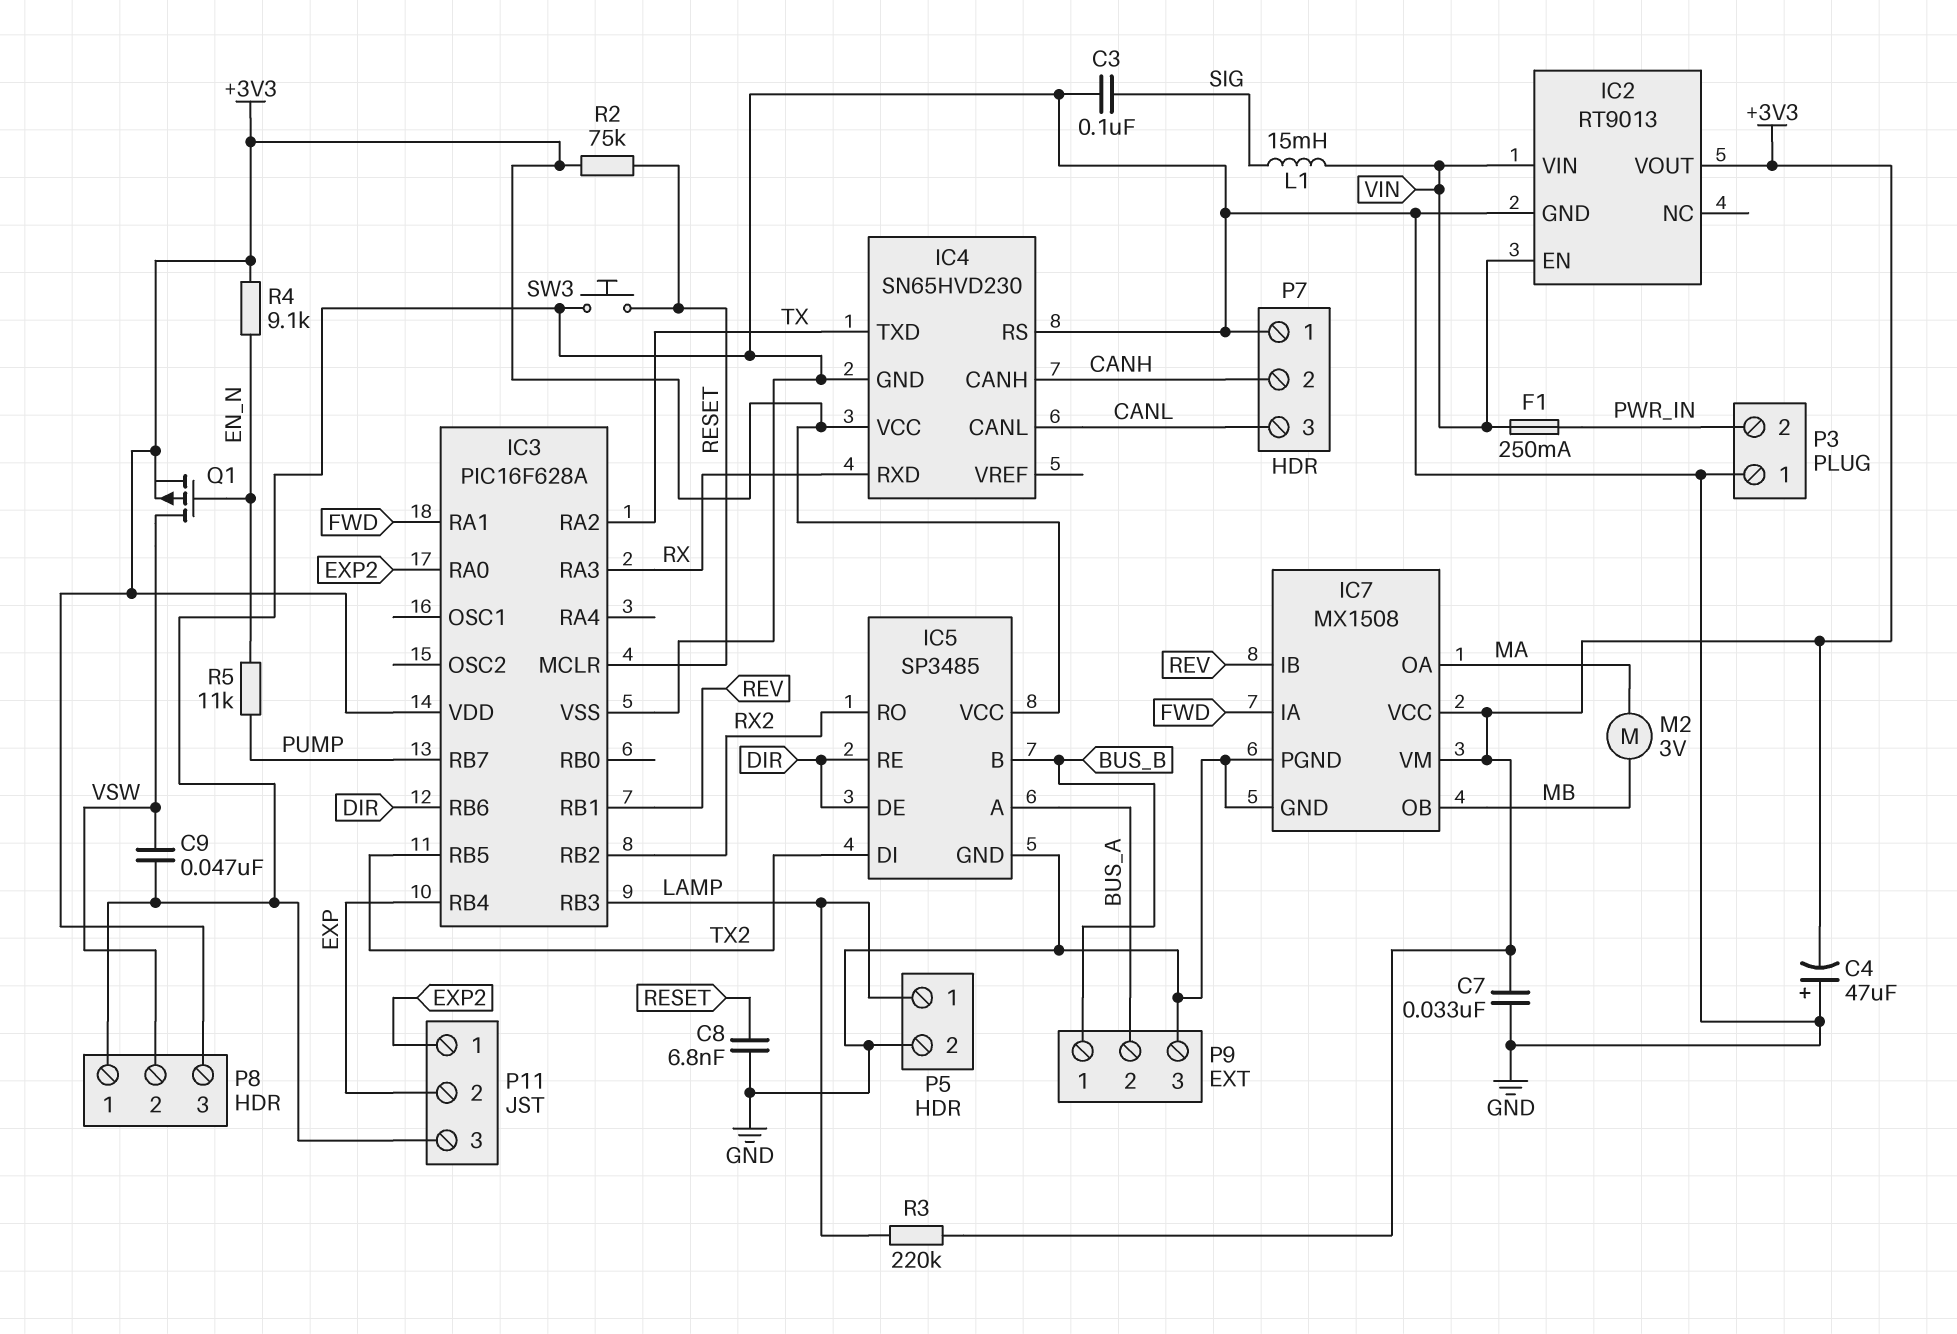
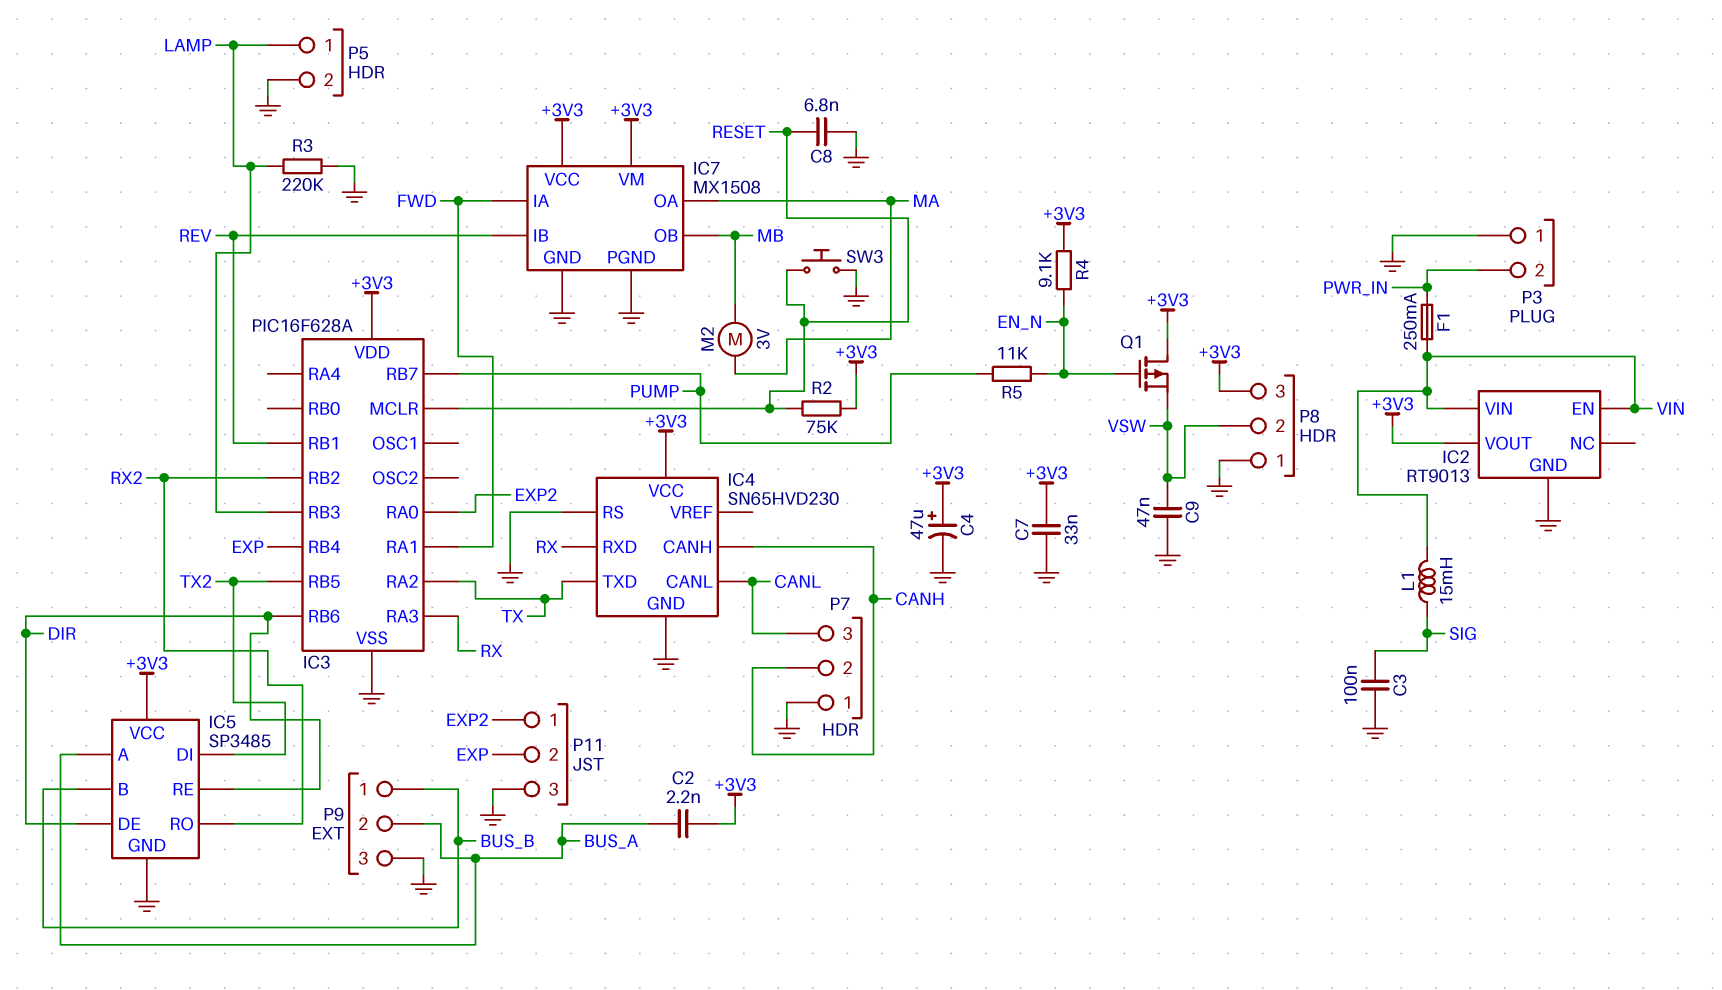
C2: none -> 2.2nF (+3V3, BUS_A)
C4: 47uF (plus GND, minus +3V3) -> 47uF (plus +3V3, minus GND)
Q1: PMOS (G EN_N, D VSW, S +3V3) -> PMOS (G EN_N, D +3V3, S VSW)
R3: 220k (+3V3, LAMP) -> 220k (GND, LAMP)

